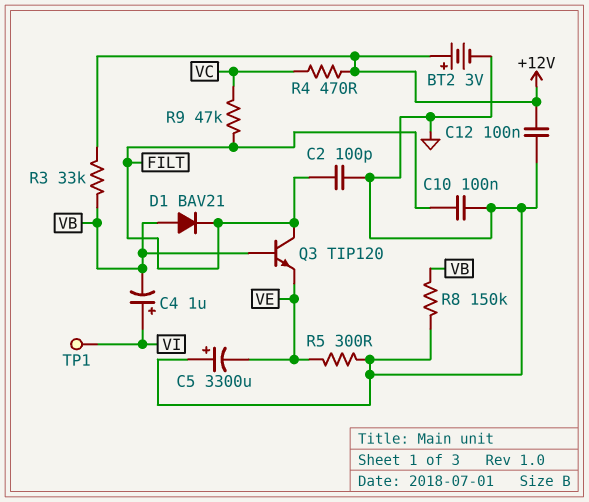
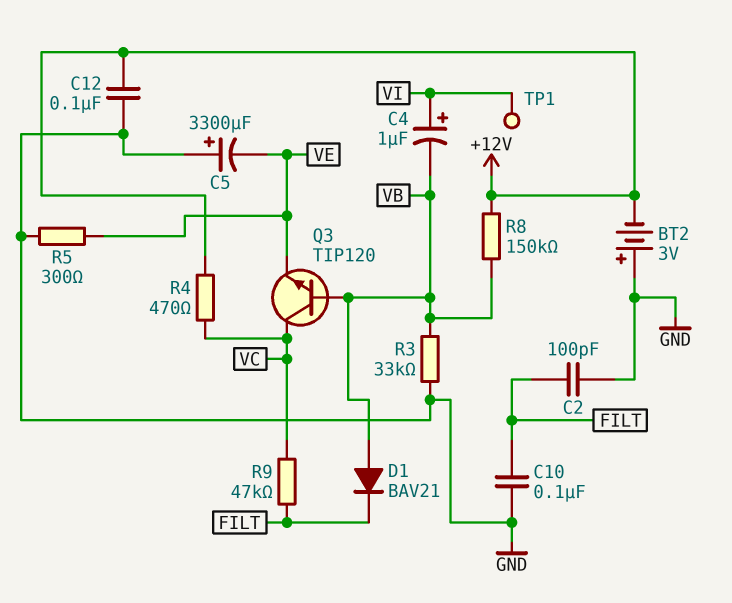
BT2: 3V (plus +12V, minus GND) -> 3V (plus GND, minus +12V)
Q3: NPN TIP120 (B VB, C FILT, E VE) -> NPN TIP120 (B VB, C VC, E VE)
R3: 33k (+12V, VB) -> 33k (GND, VB)
R8: 150k (GND, VB) -> 150k (+12V, VB)

